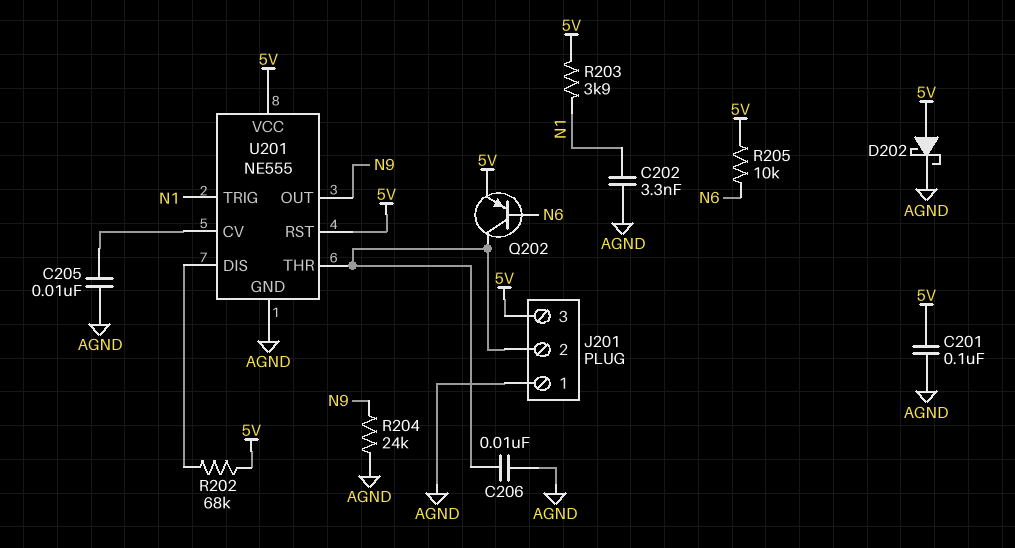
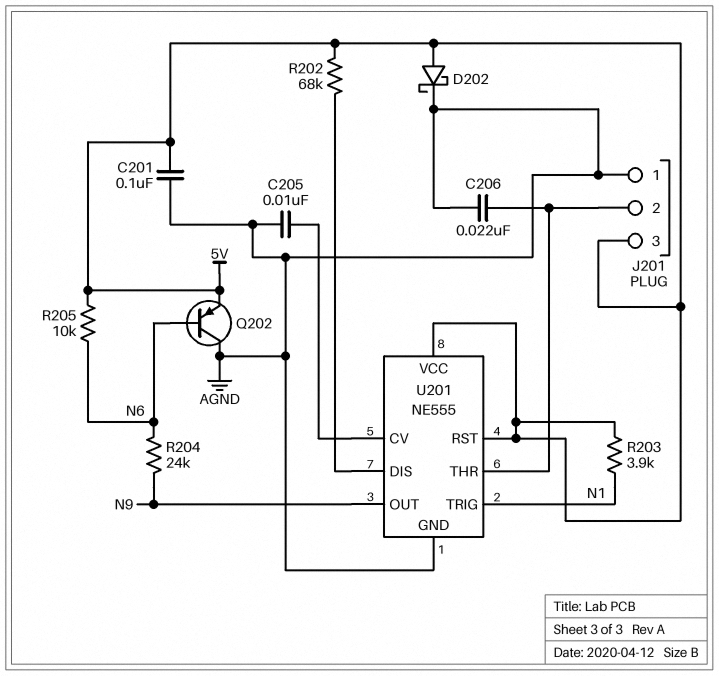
C202: 3.3nF (AGND, N1) -> none
C206: 10nF (AGND, J201/2) -> 22nF (AGND, J201/2)
Q202: PNP (B N6, C J201/2, E 5V) -> PNP (B N6, C AGND, E 5V)
R204: 24k (AGND, N9) -> 24k (N6, N9)

